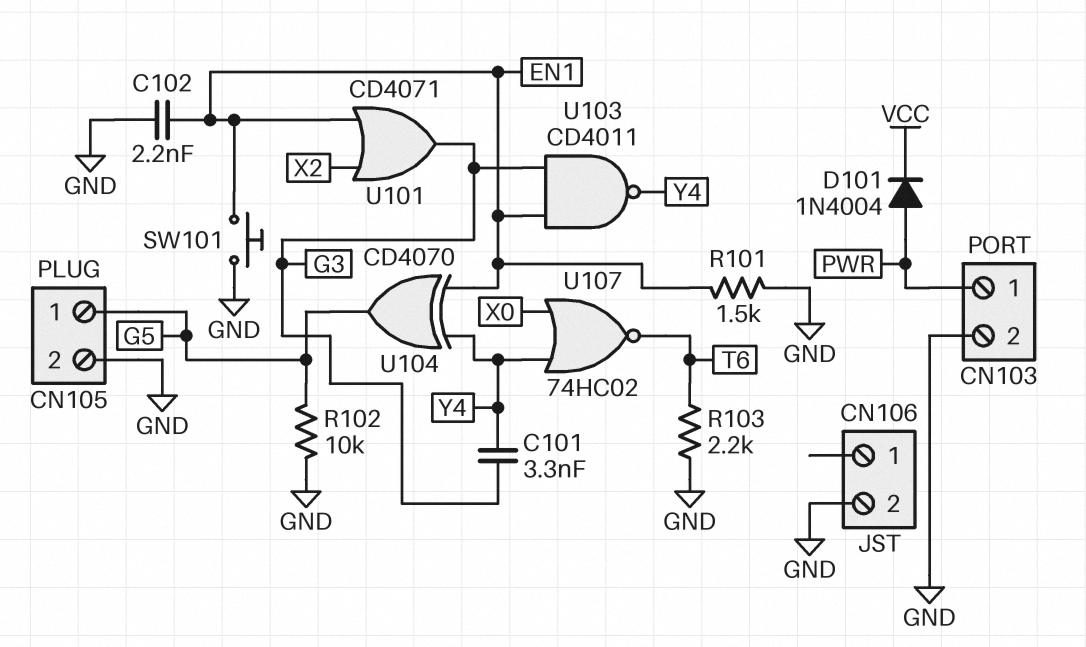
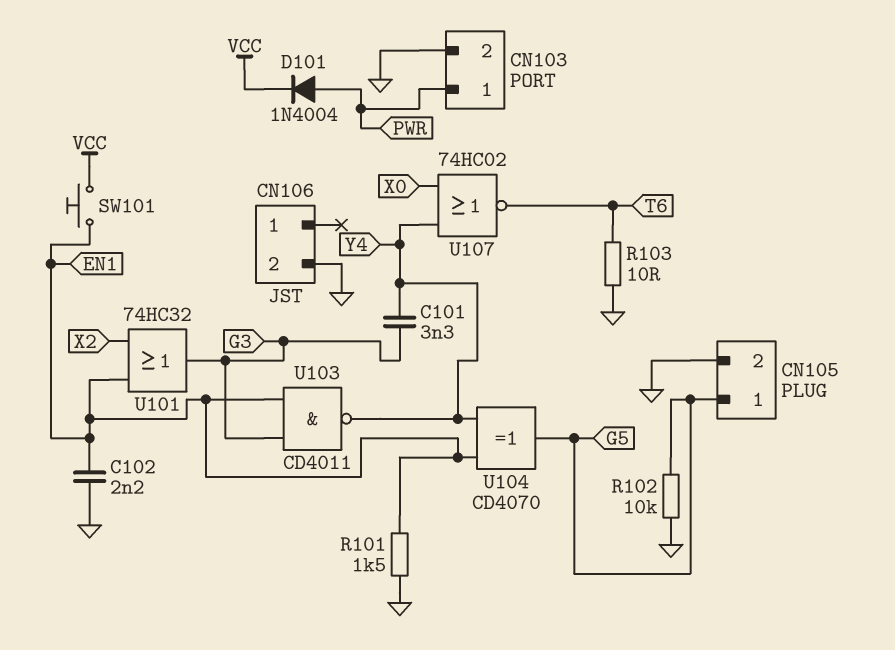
R103: 2.2k (GND, T6) -> 10 (GND, T6)
SW101: button (EN1, GND) -> button (EN1, VCC)
U101: OR CD4071 (in EN1, in X2, out G3) -> OR 74HC32 (in EN1, in X2, out G3)

